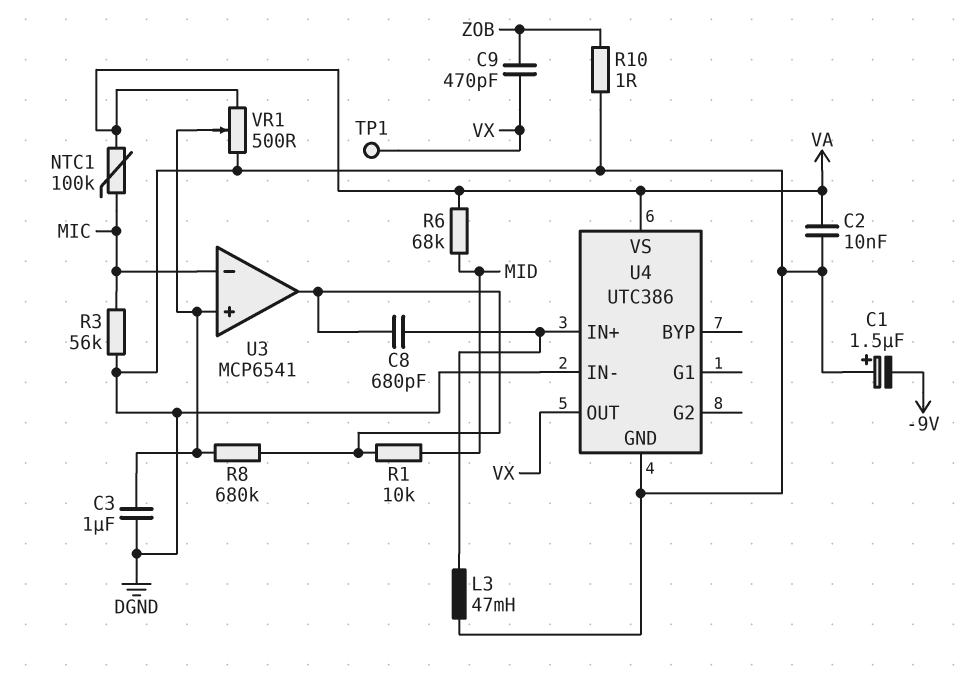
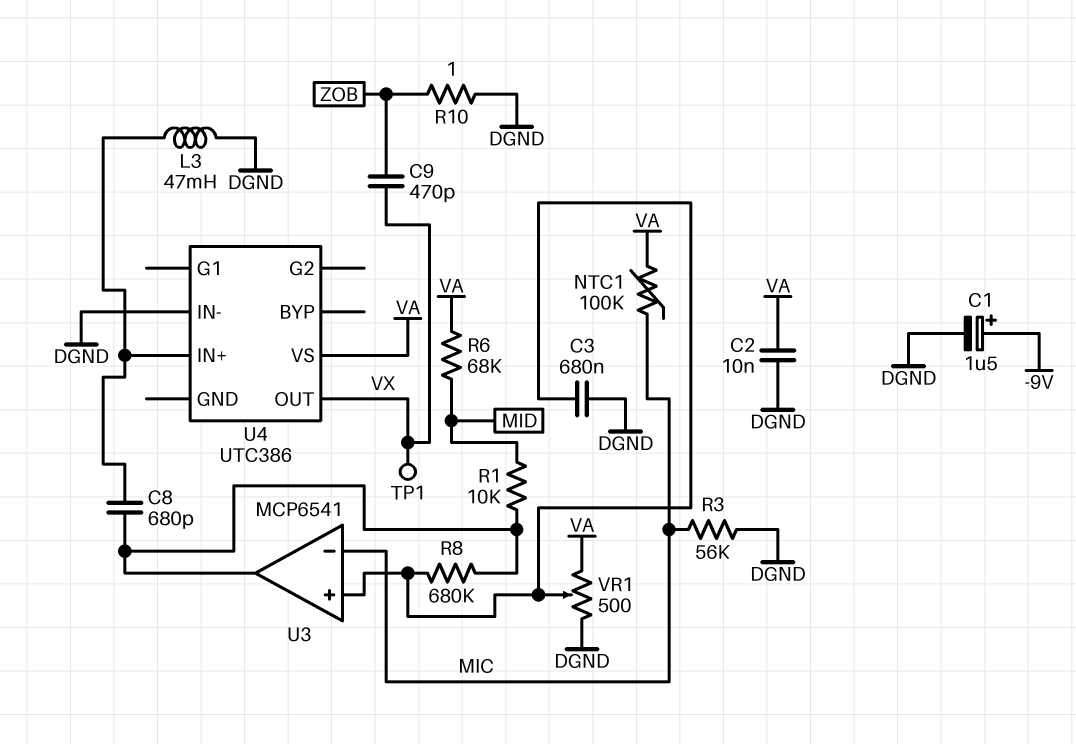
C1: 1.5uF (plus DGND, minus -9V) -> 1.5uF (plus -9V, minus DGND)
C3: 1uF (DGND, U3/in+) -> 680nF (DGND, U3/in+)
U4 pin GND: DGND -> none

